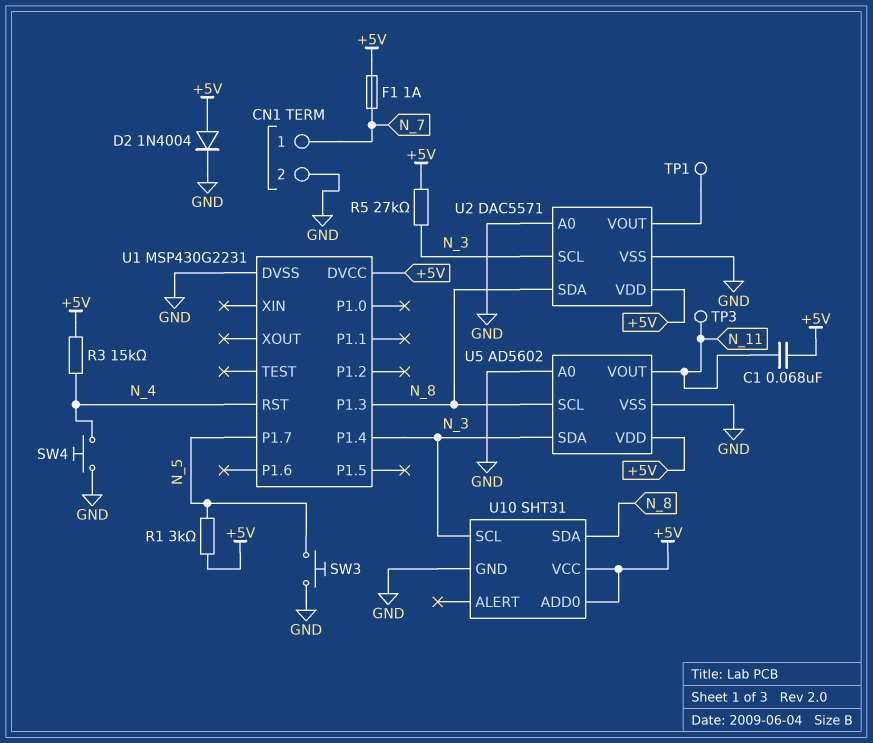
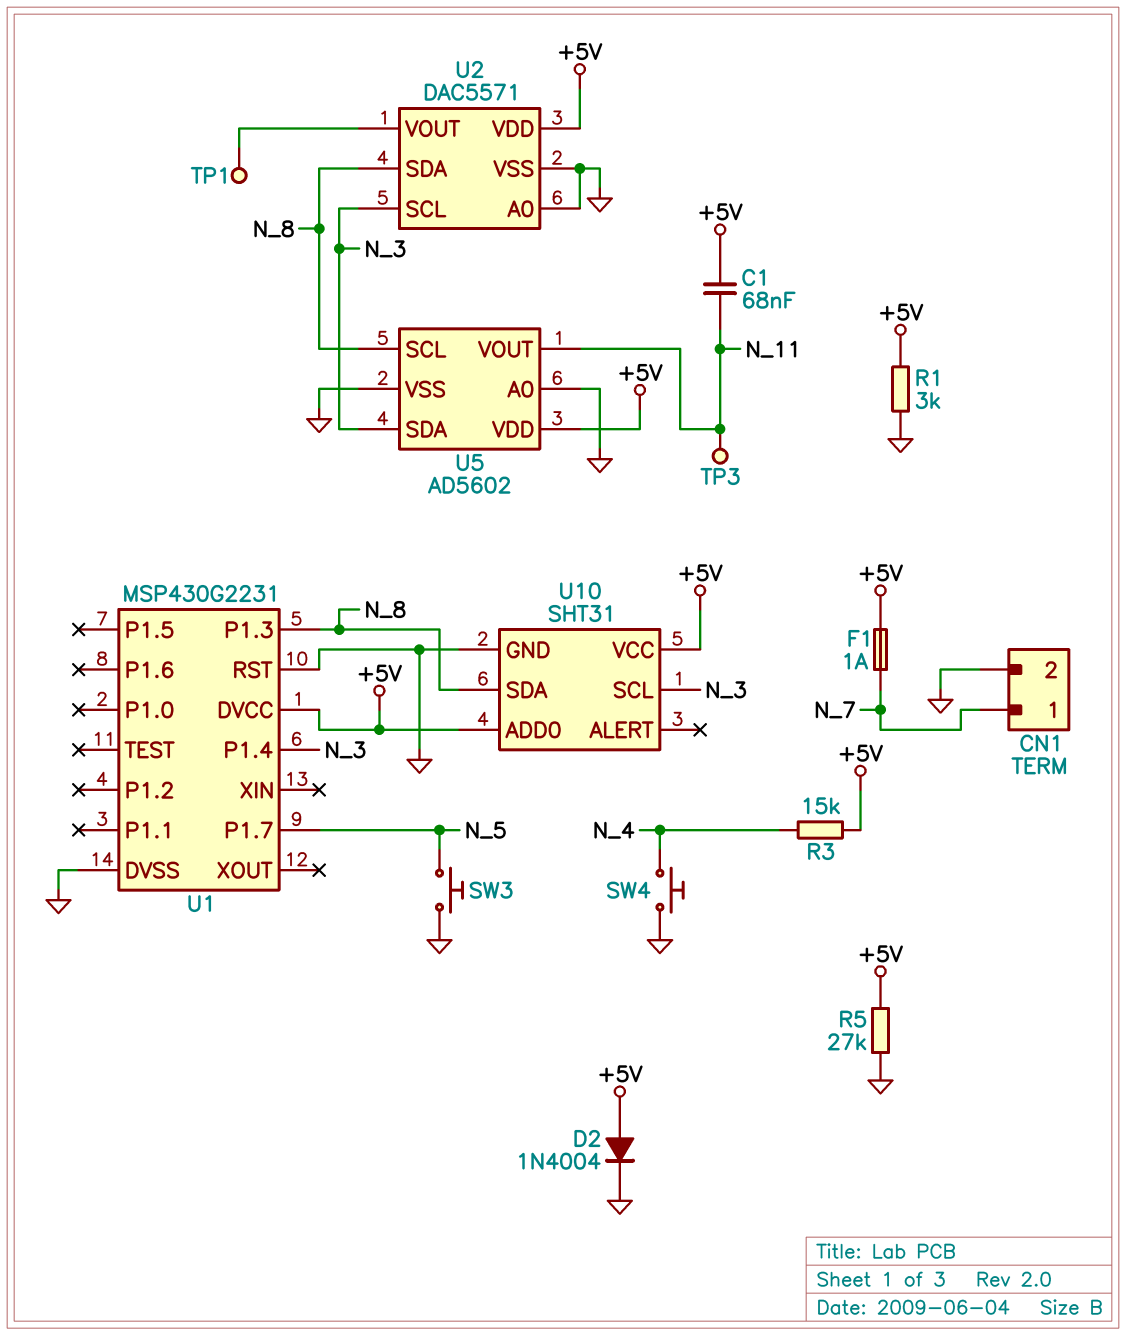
R1: 3k (+5V, N_5) -> 3k (+5V, GND)
R5: 27k (+5V, N_3) -> 27k (+5V, GND)
U1 pin RST: N_4 -> GND

